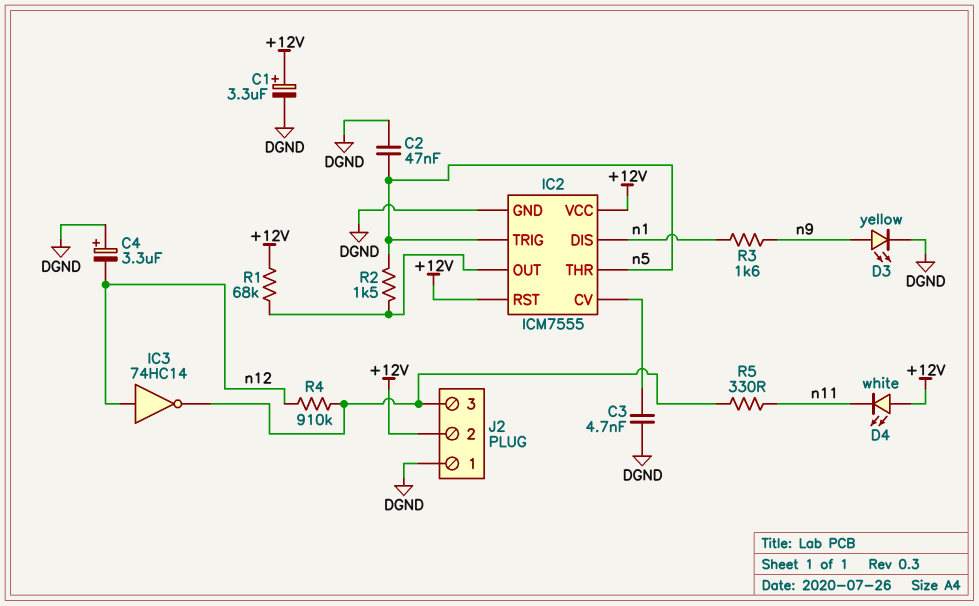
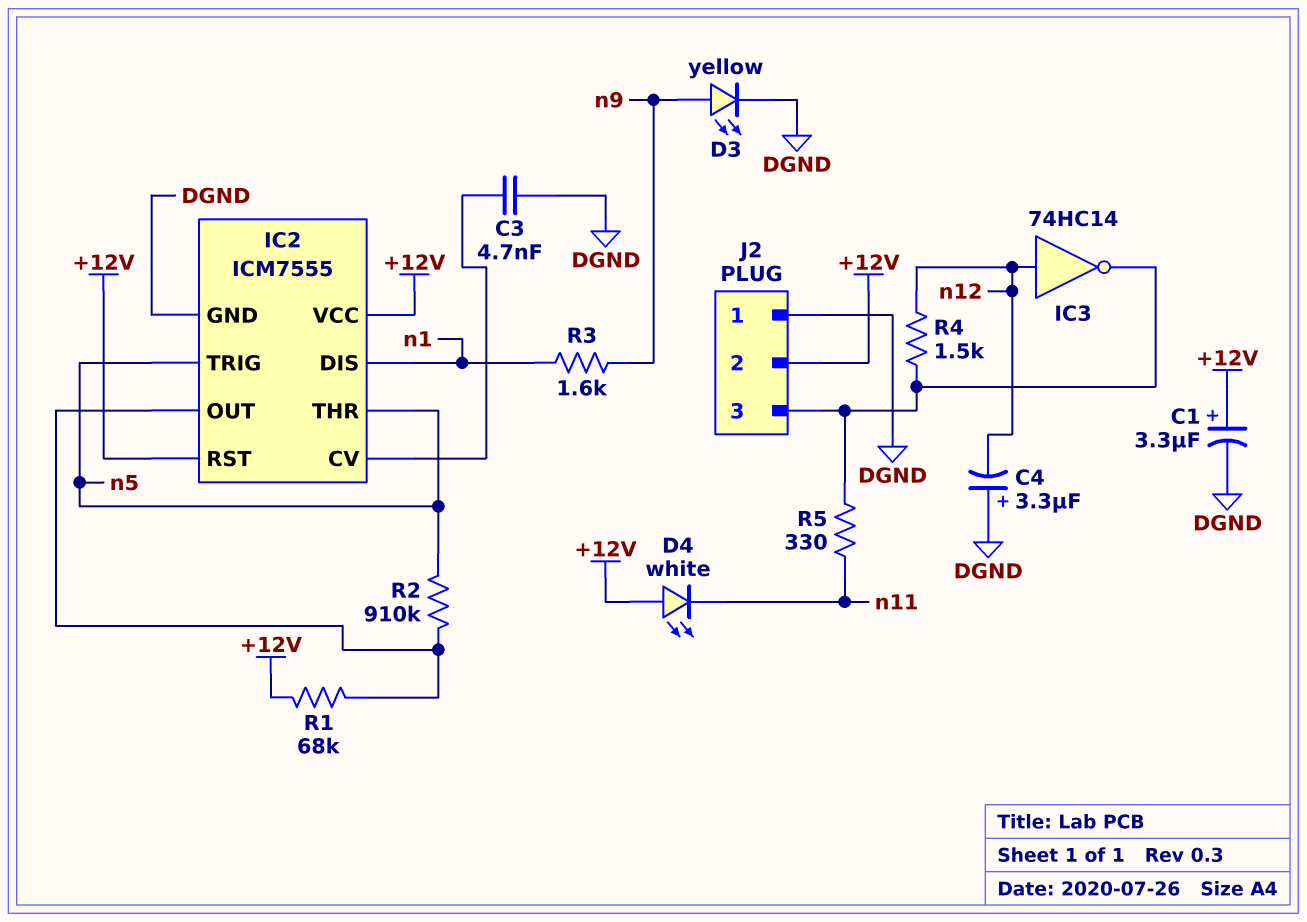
C2: 47nF (DGND, n5) -> none
R2: 1.5k (IC2/OUT, n5) -> 910k (IC2/OUT, n5)
R4: 910k (J2/3, n12) -> 1.5k (J2/3, n12)

